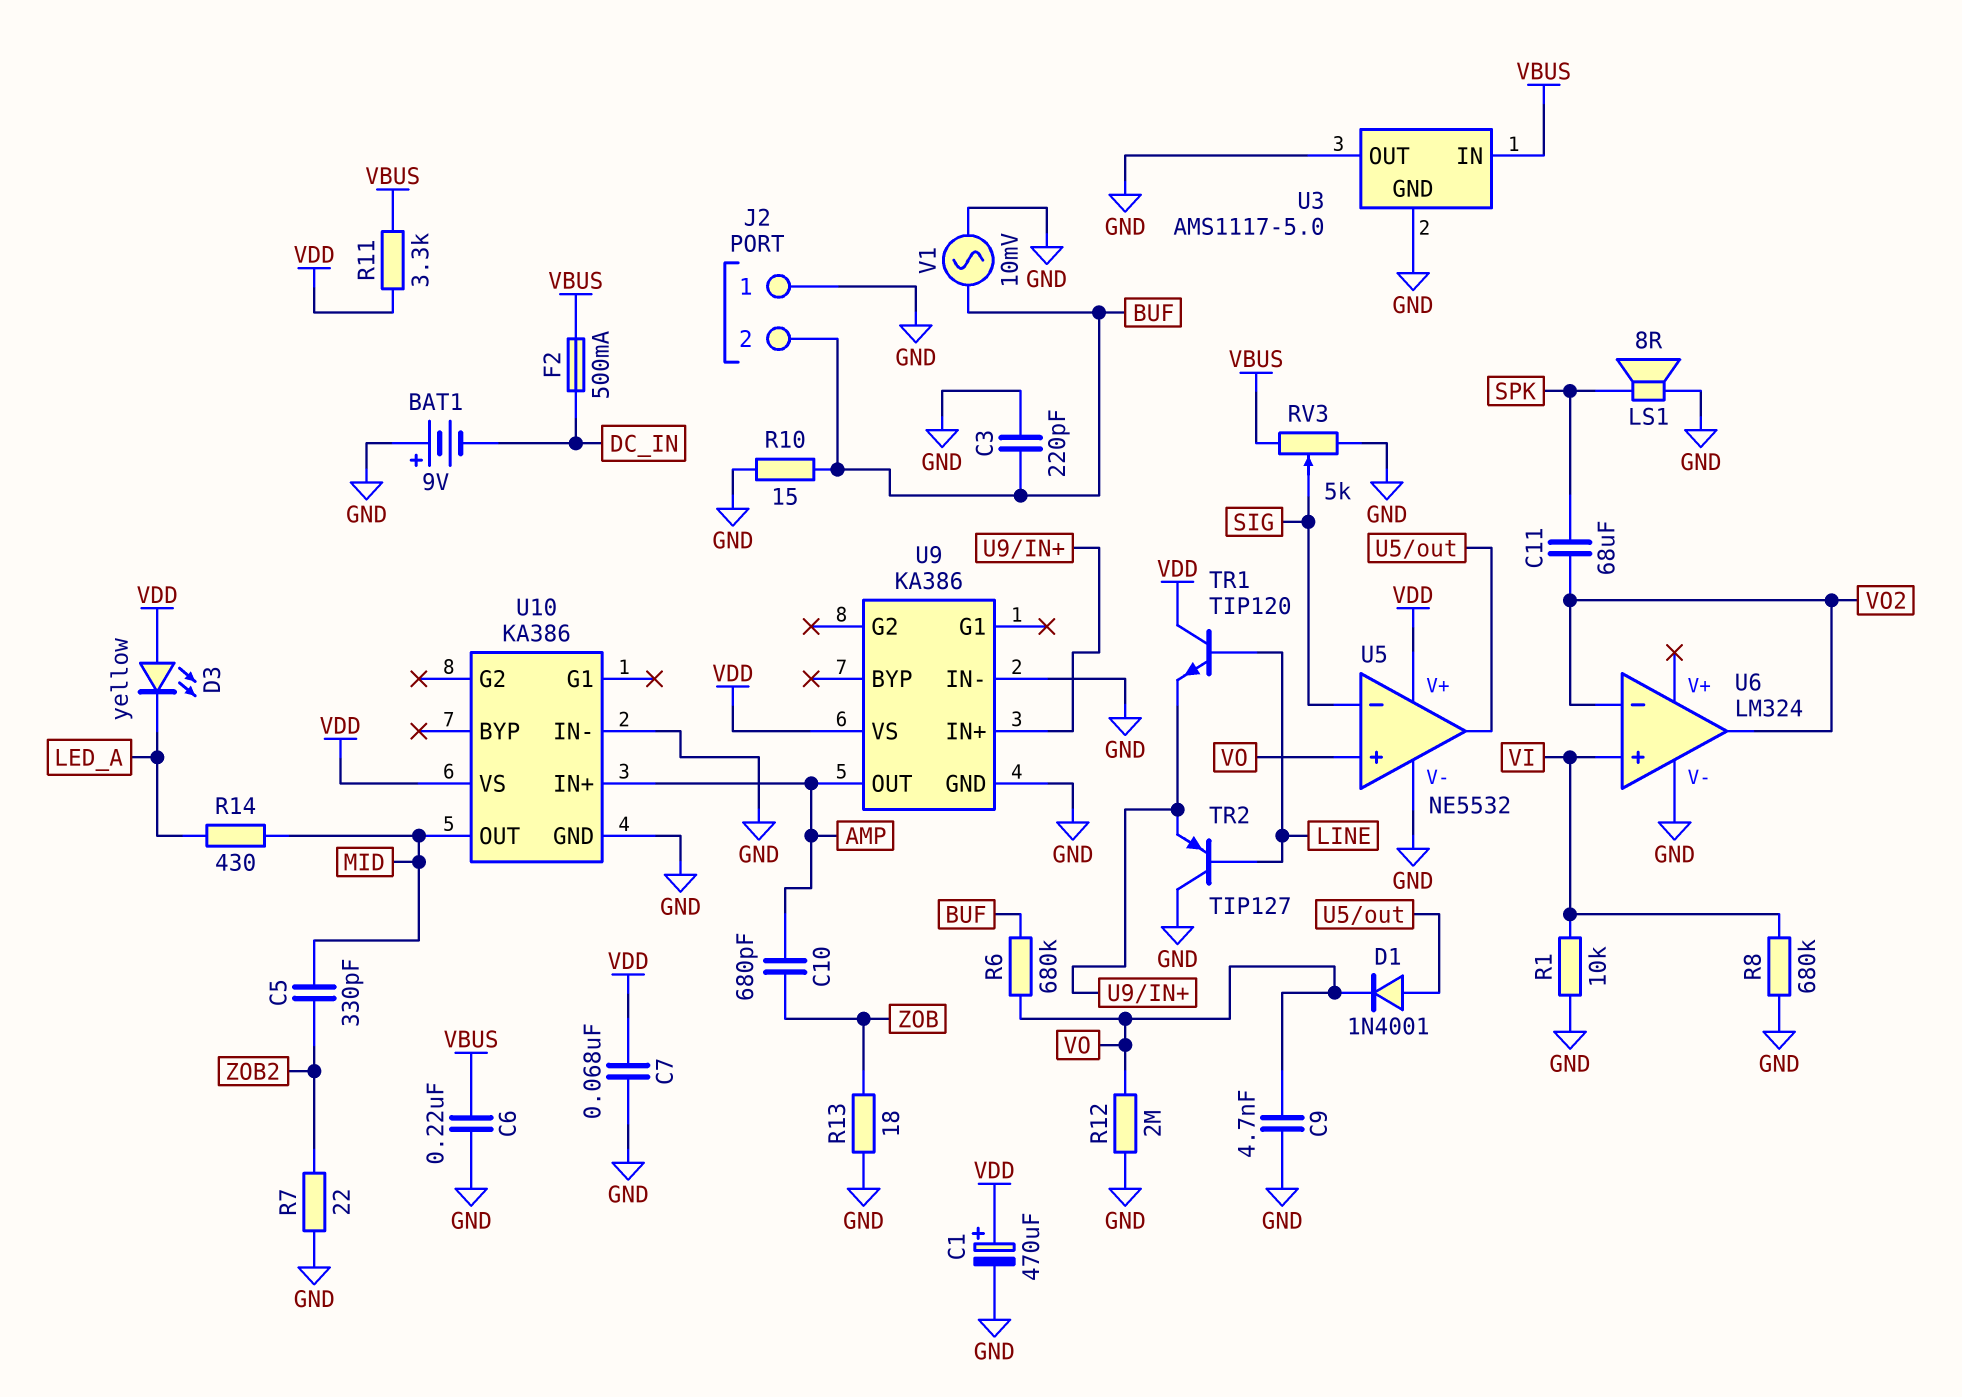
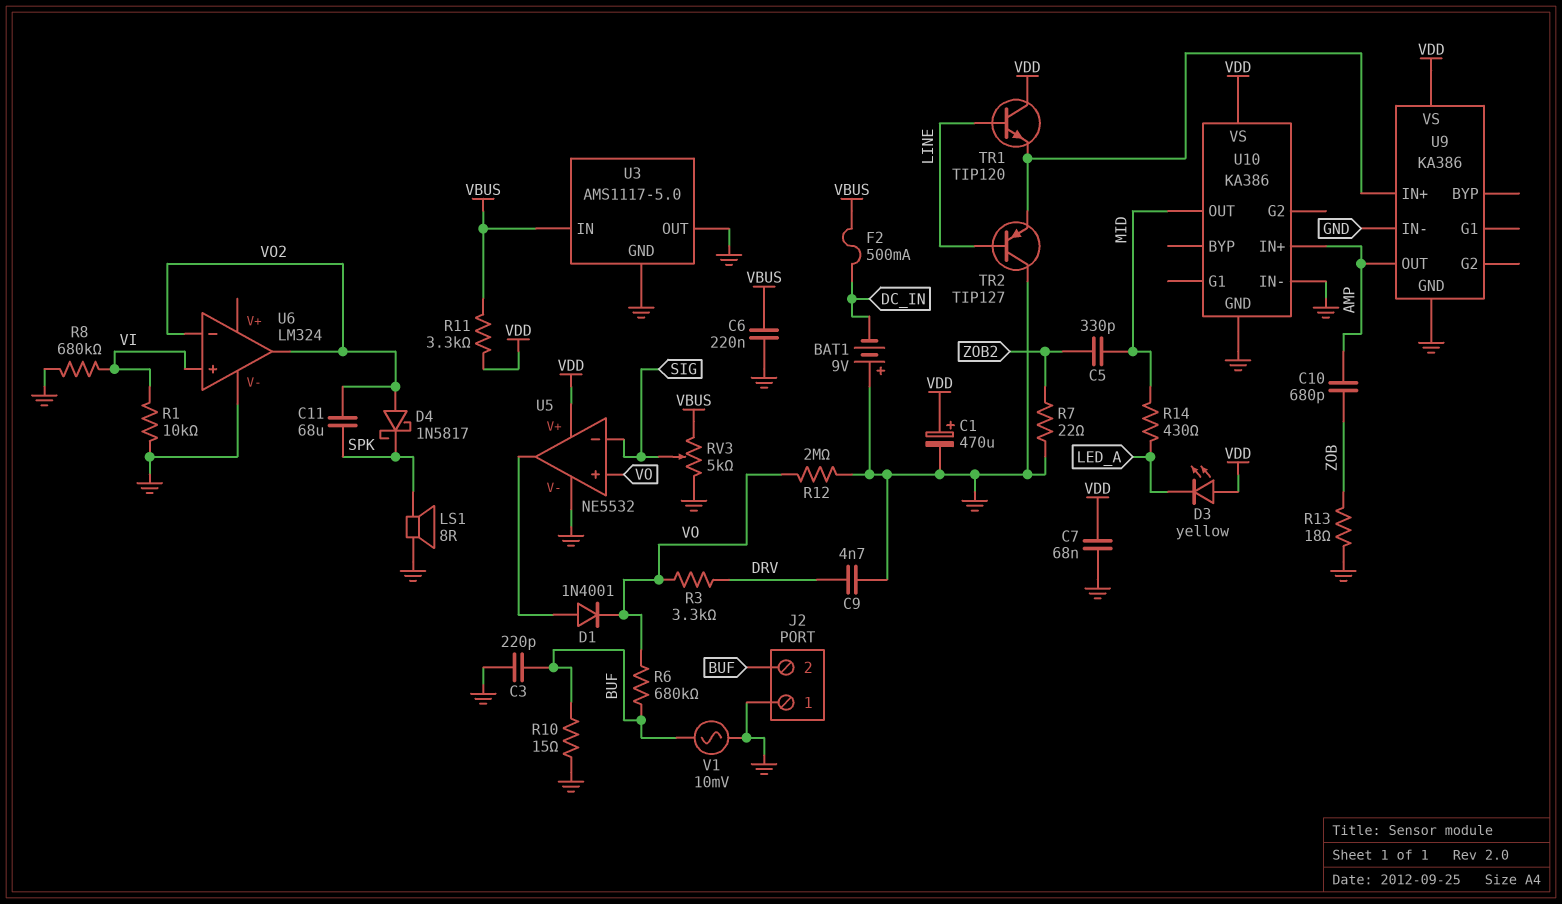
C9: 4.7nF (GND, VO) -> 4.7nF (DRV, GND)
D4: none -> schottky 1N5817 (A VO2, K SPK)
R3: none -> 3.3k (DRV, VO)

